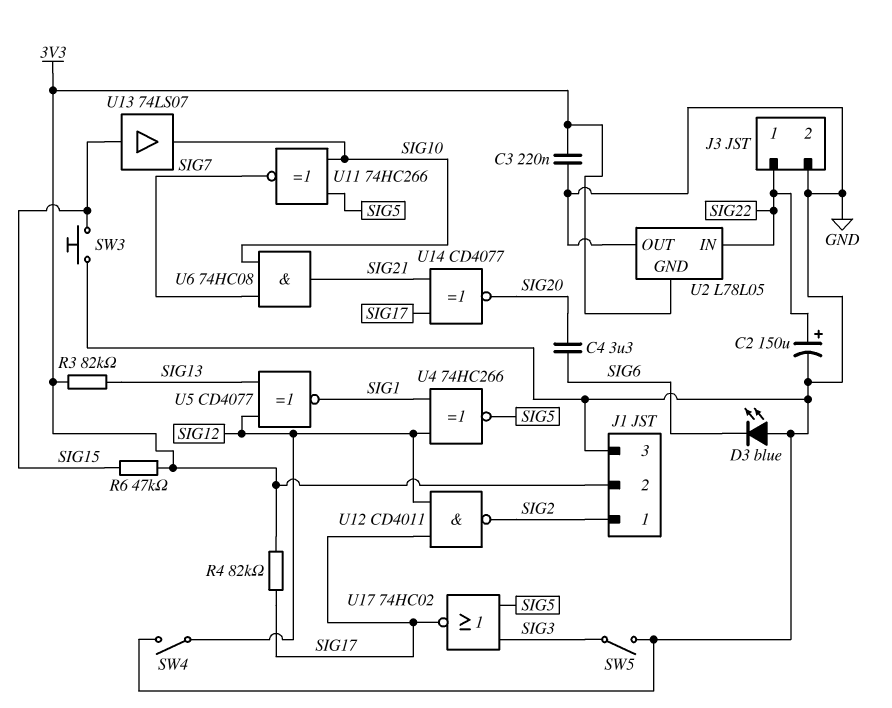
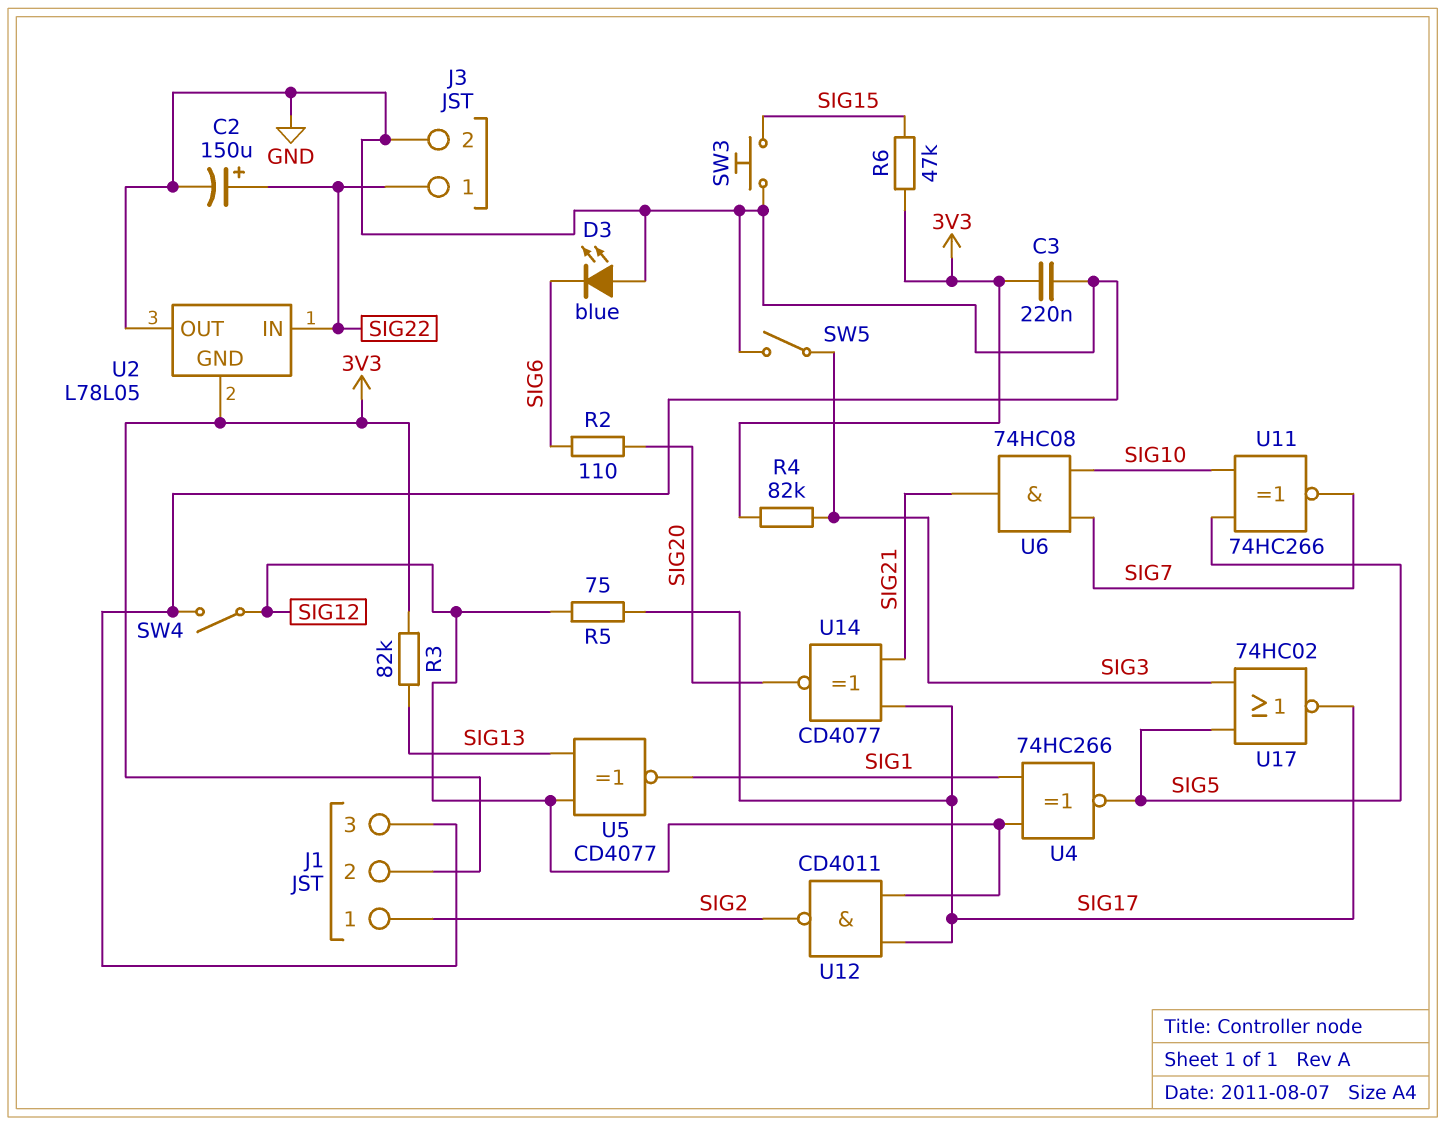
C4: 3.3uF (SIG6, SIG20) -> none
R2: none -> 110 (SIG6, SIG20)
R4: 82k (3V3, SIG17) -> 82k (3V3, SIG3)
R5: none -> 75 (SIG12, SIG17)
U13: buffer 74LS07 (in SIG15, out SIG10) -> none

